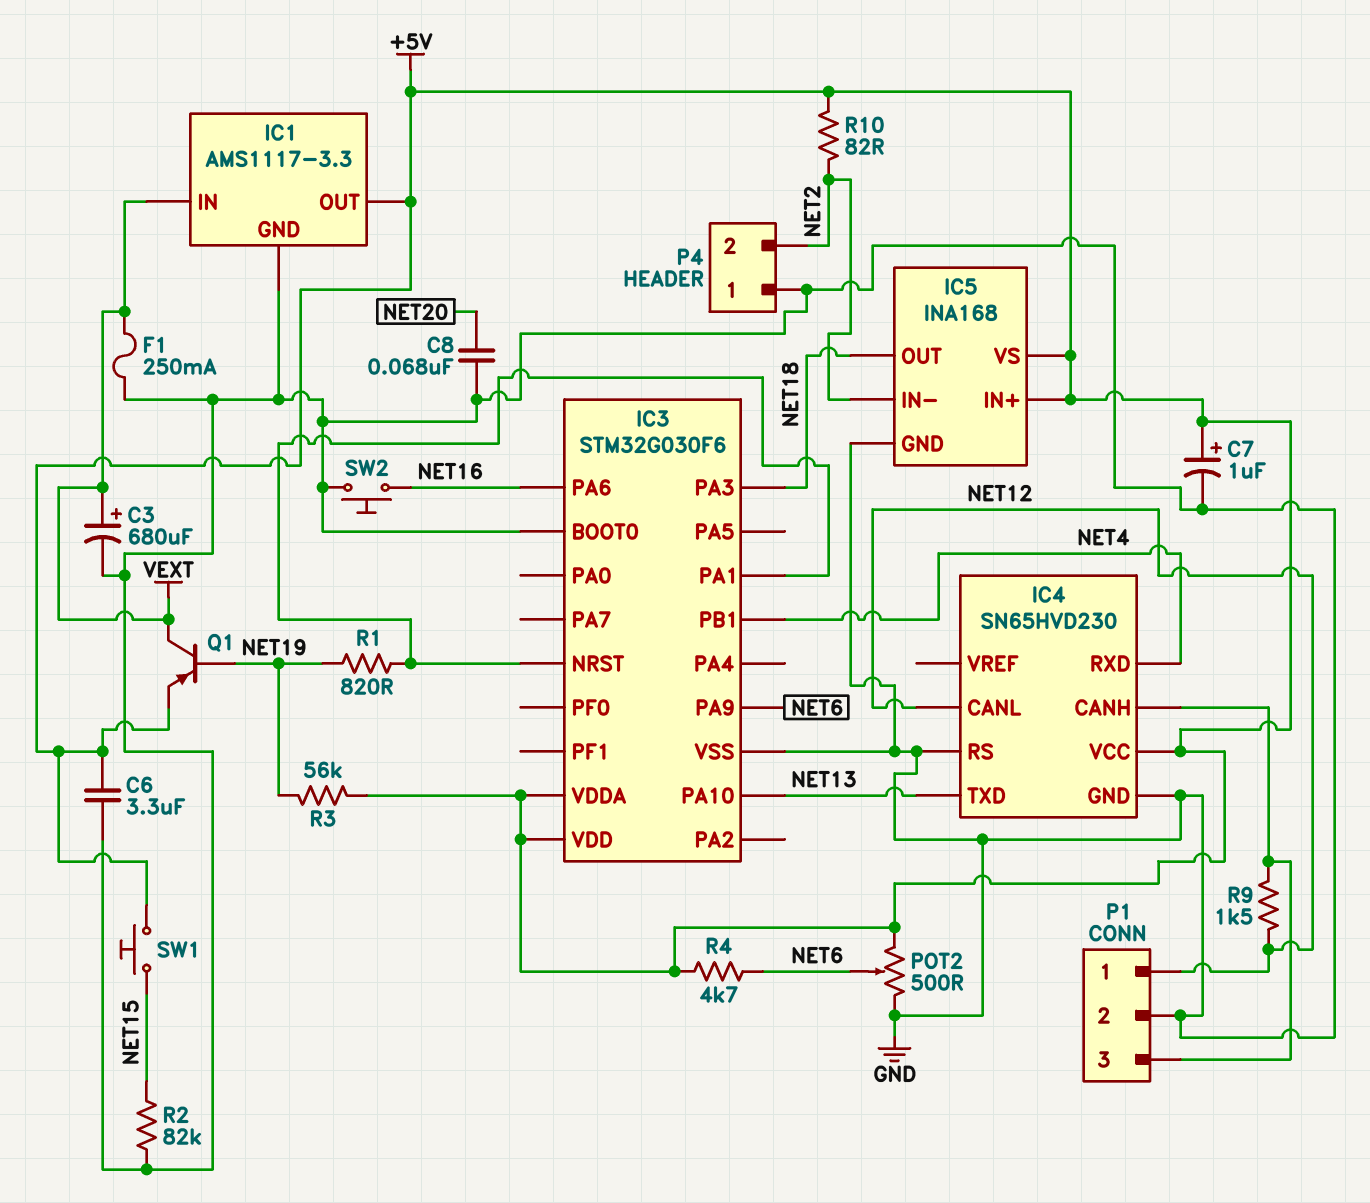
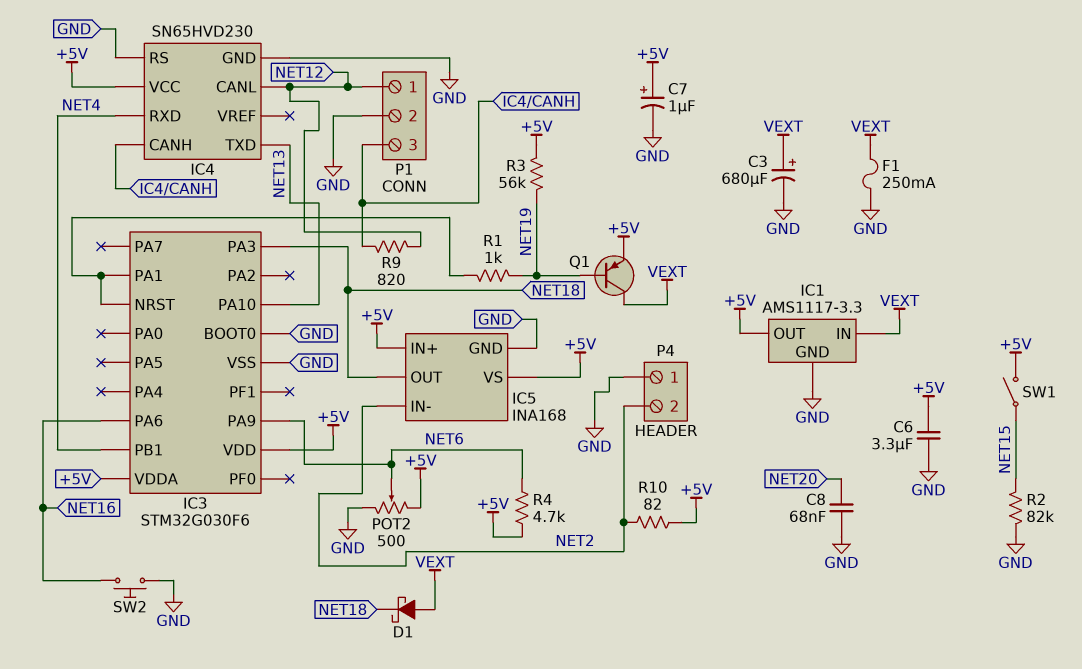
D1: none -> schottky (A VEXT, K NET18)
R1: 820 (IC3/NRST, NET19) -> 1k (IC3/NRST, NET19)
R9: 1.5k (IC4/CANH, NET12) -> 820 (IC4/CANH, NET12)
SW1: button (+5V, NET15) -> switch (+5V, NET15)

